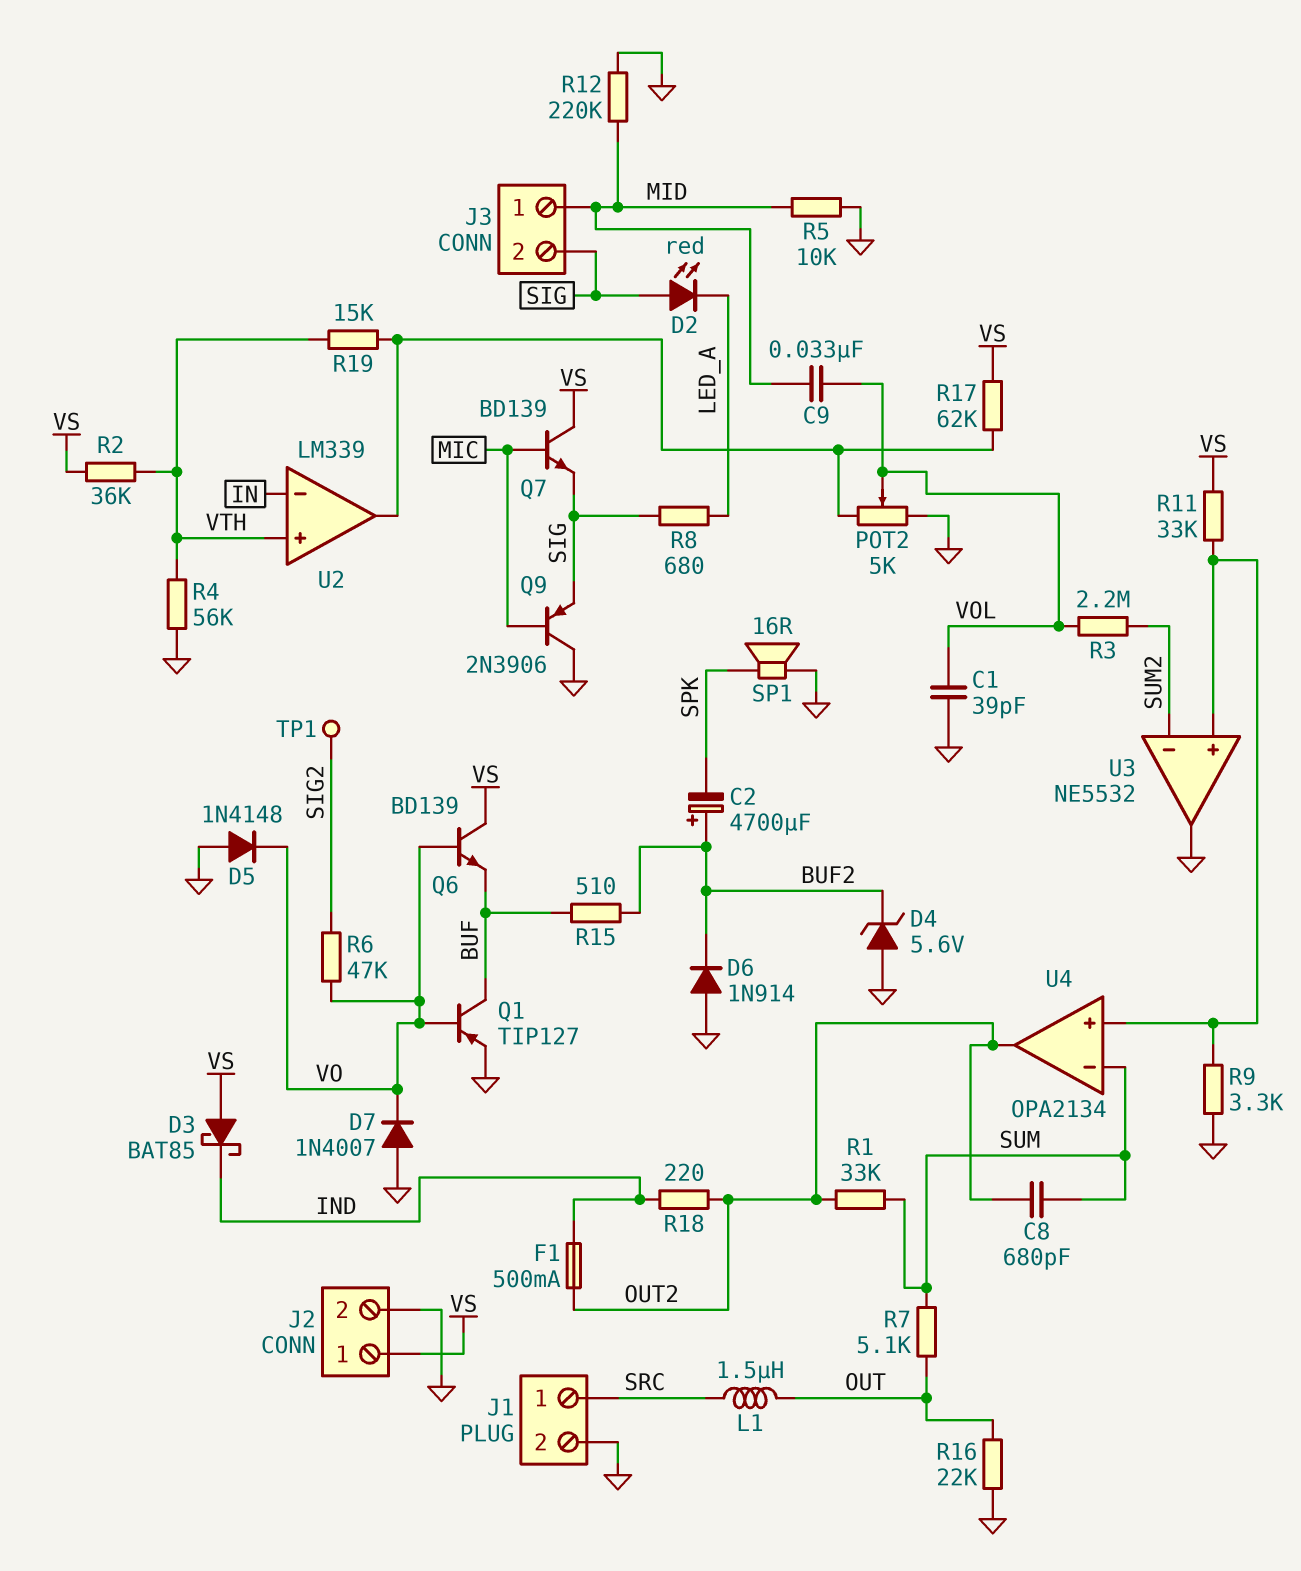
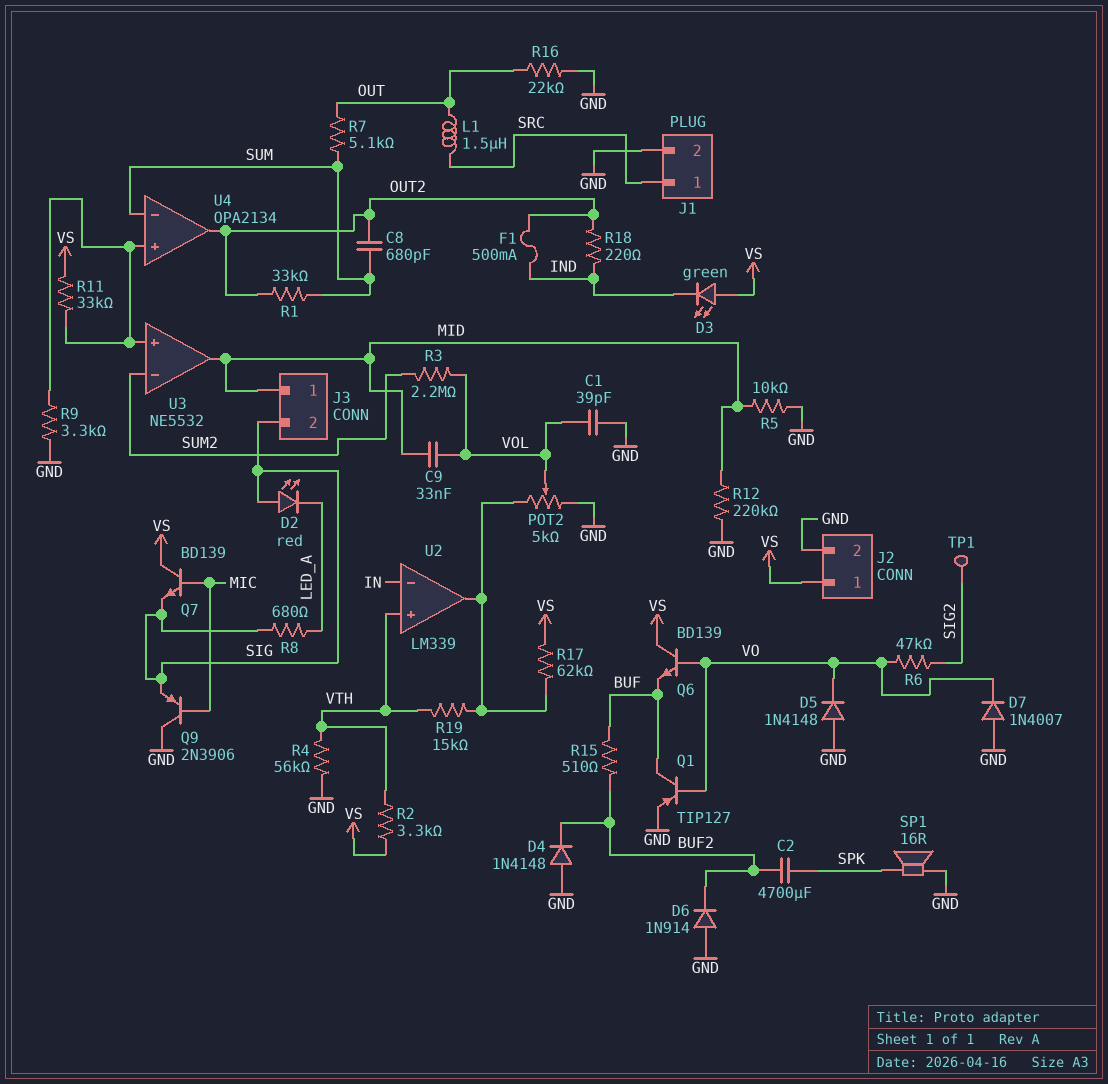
C2: 4700uF (plus BUF2, minus SPK) -> 4700uF (BUF2, SPK)
D3: schottky BAT85 (A VS, K IND) -> LED green (A VS, K IND)
D4: zener 5.6V (A GND, K BUF2) -> diode 1N4148 (A GND, K BUF2)
R2: 36k (VS, VTH) -> 3.3k (VS, VTH)
U3 pin out: GND -> MID

